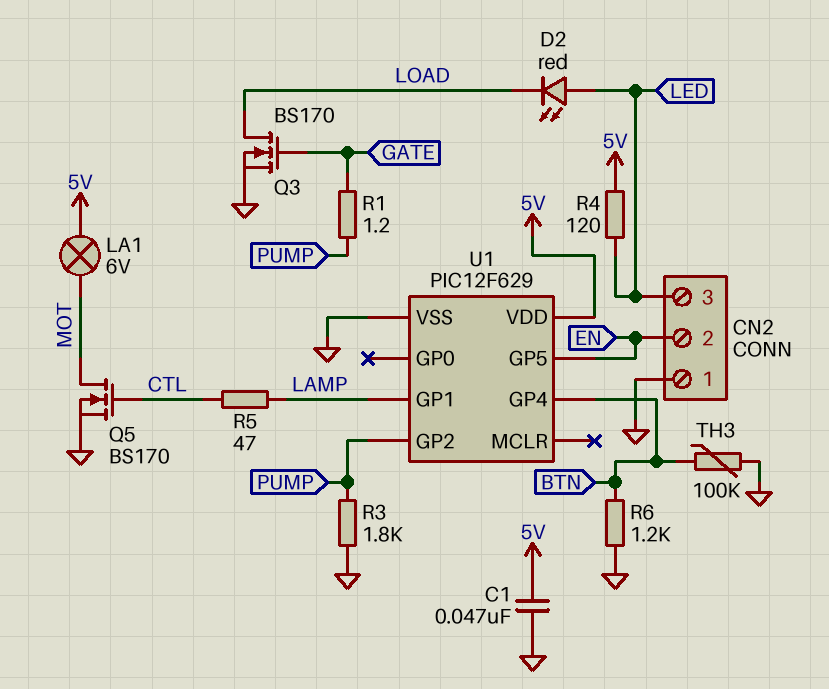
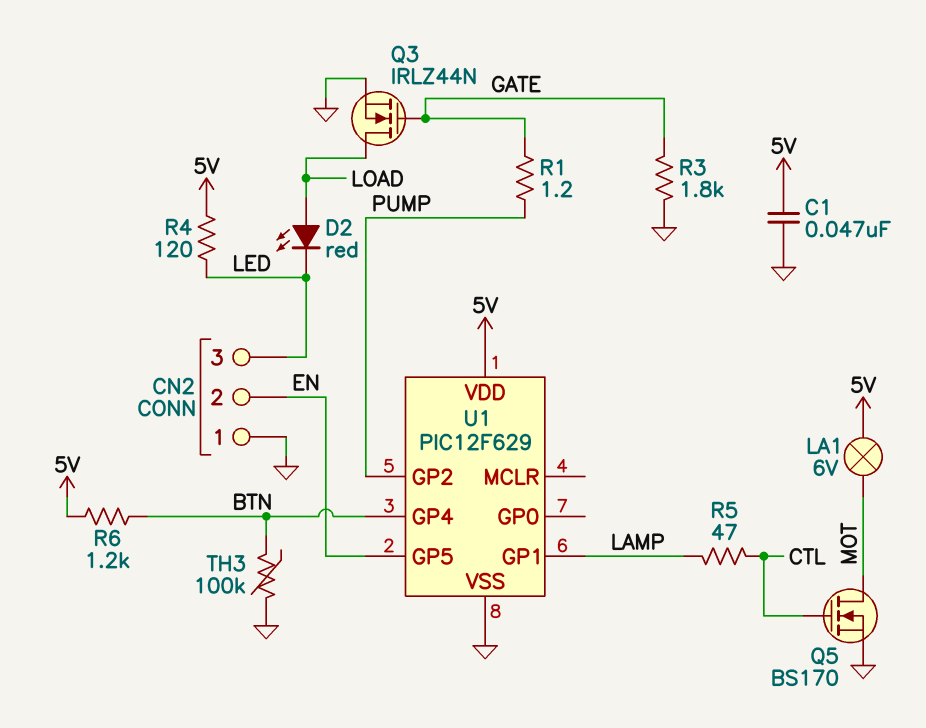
D2: LED red (A LED, K LOAD) -> LED red (A LOAD, K LED)
Q3: NMOS BS170 (G GATE, D LOAD, S GND) -> NMOS IRLZ44N (G GATE, D LOAD, S GND)
R3: 1.8k (GND, PUMP) -> 1.8k (GATE, GND)
R6: 1.2k (BTN, GND) -> 1.2k (5V, BTN)

